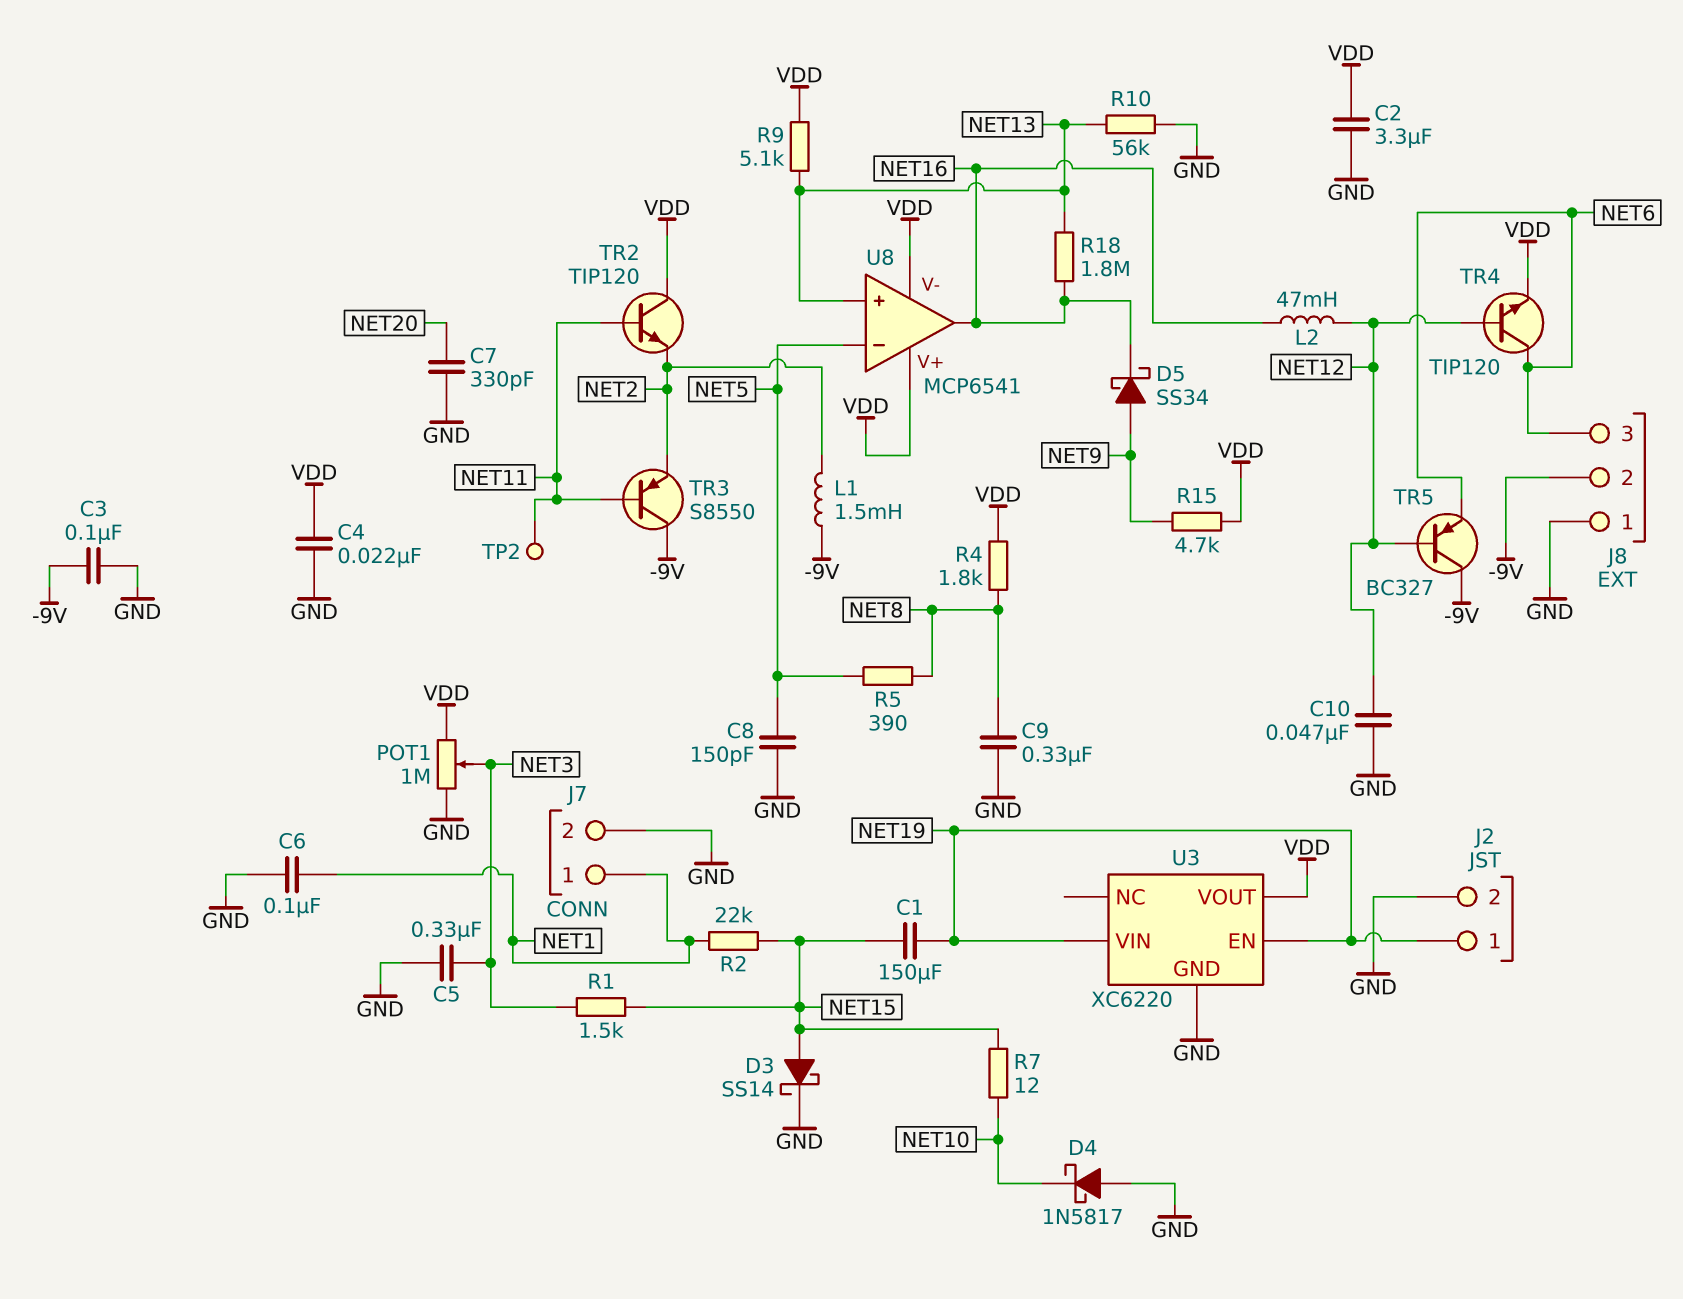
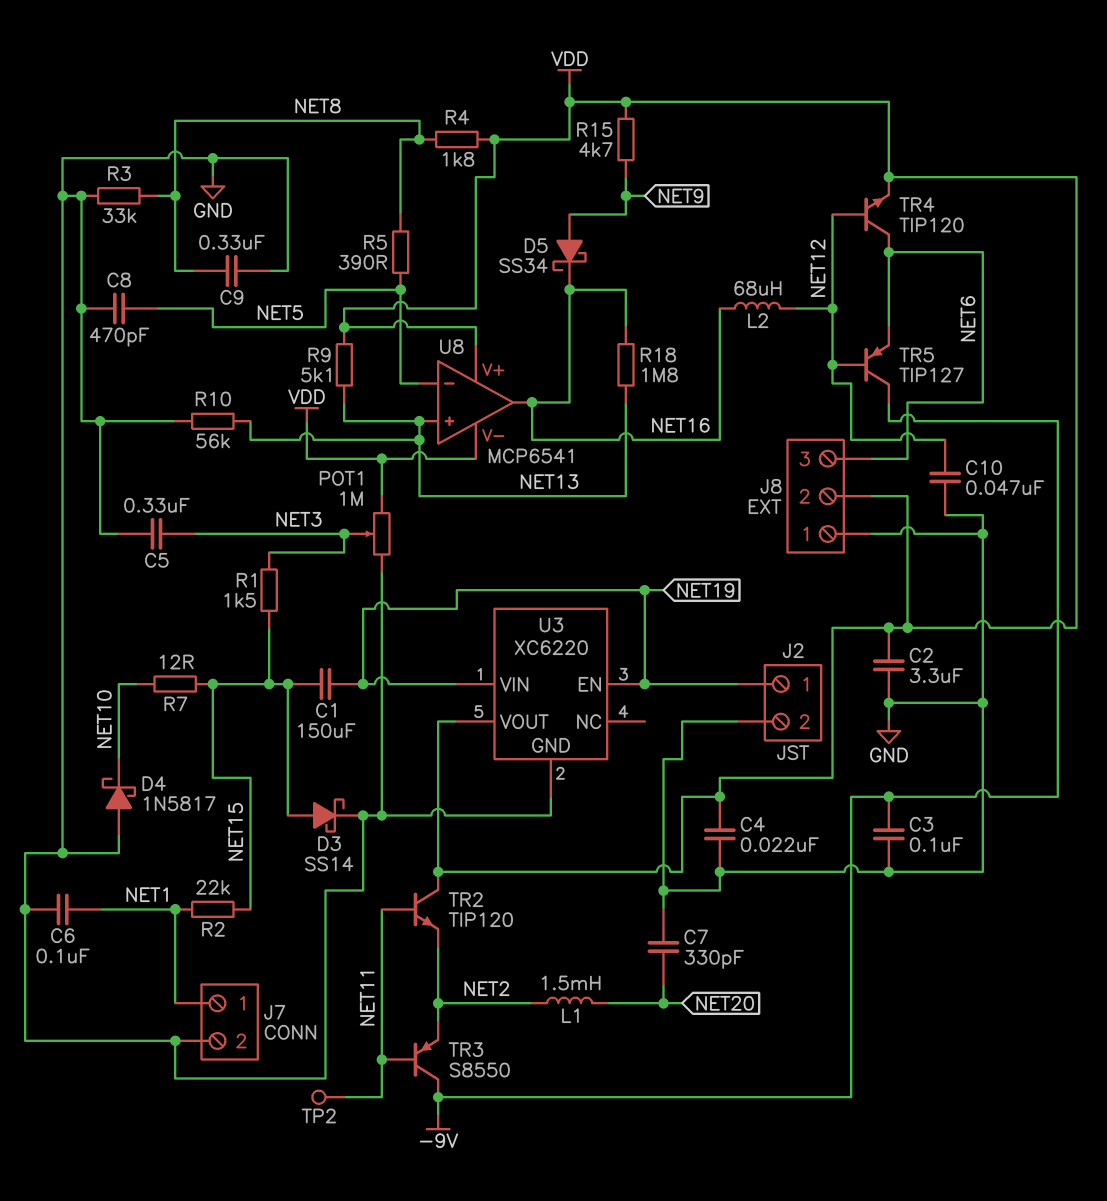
C8: 150pF (GND, NET5) -> 470pF (GND, NET5)
J8 pin 2: -9V -> VDD
L1: 1.5mH (-9V, NET2) -> 1.5mH (NET2, NET20)
L2: 47mH (NET12, NET16) -> 68uH (NET12, NET16)
R3: none -> 33k (GND, NET8)
TR5: PNP BC327 (B NET12, C -9V, E NET6) -> PNP TIP127 (B NET12, C -9V, E NET6)

